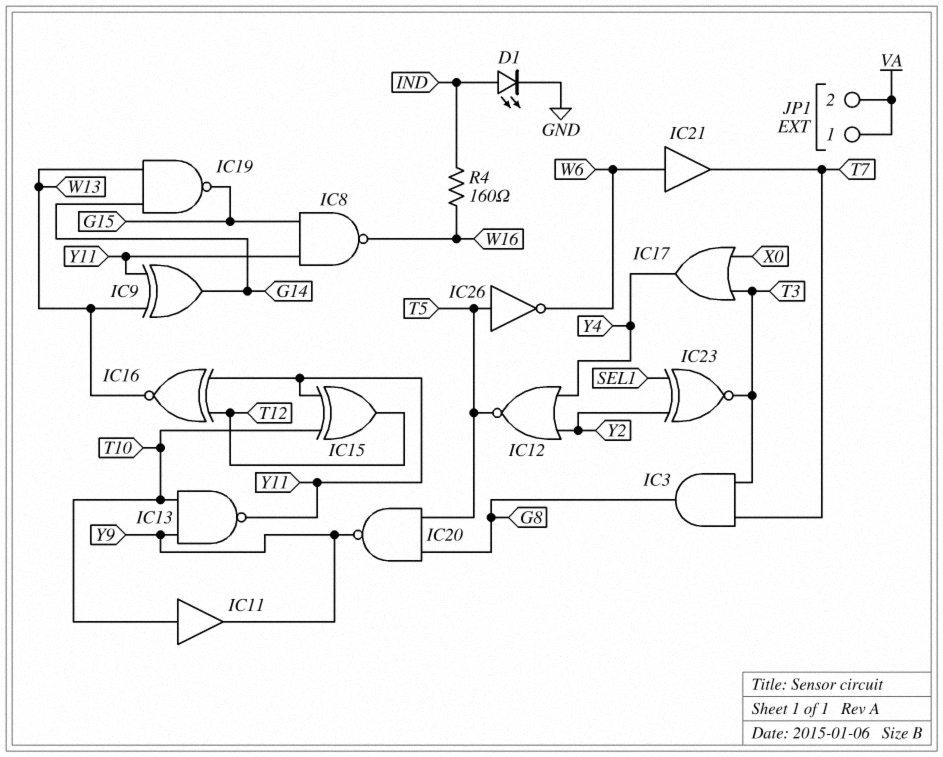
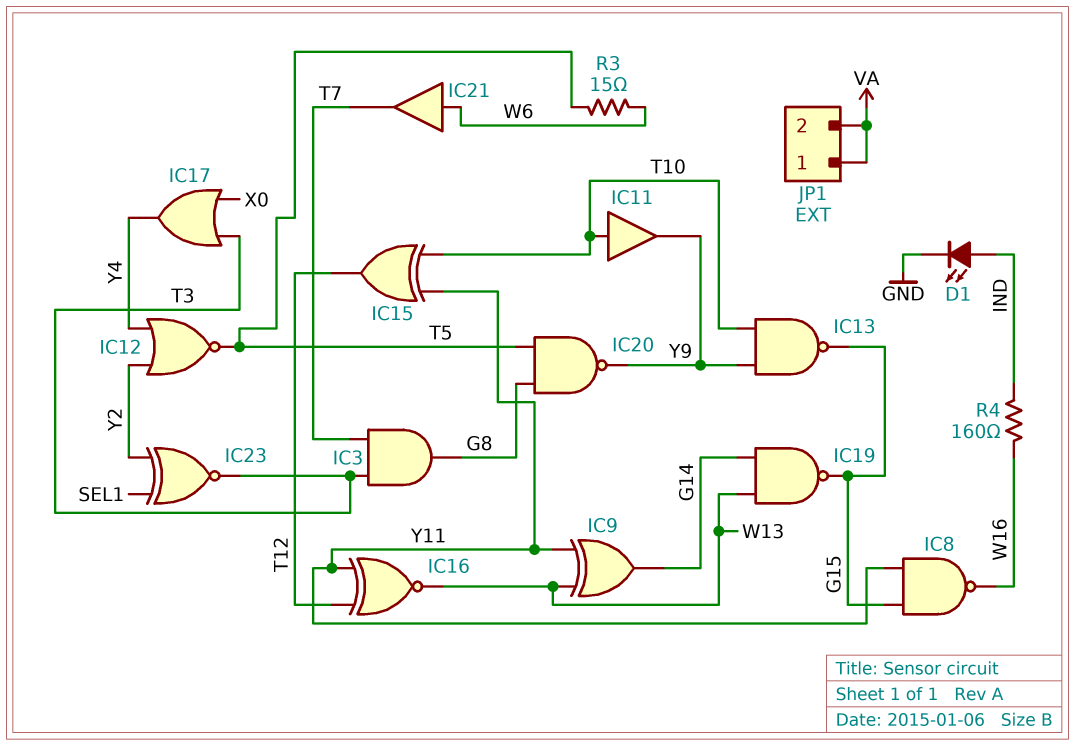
IC13: NAND (in T10, in Y9, out Y11) -> NAND (in T10, in Y9, out G15)
IC26: NOT (in T5, out W6) -> none
R3: none -> 15 (T5, W6)

